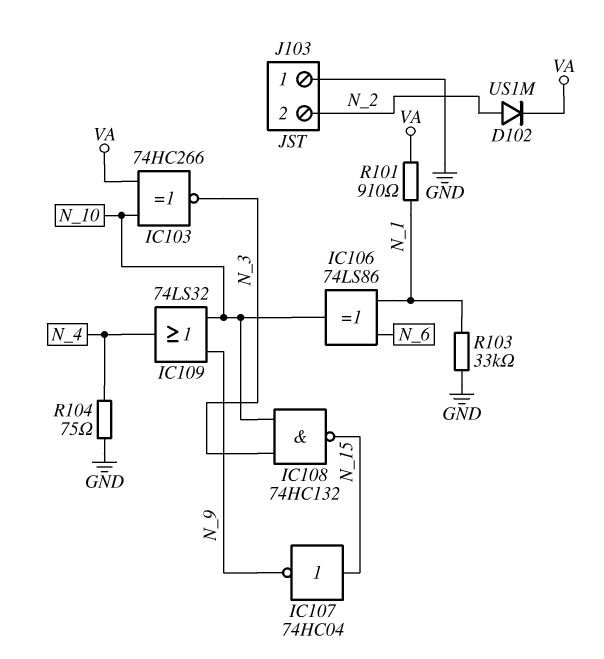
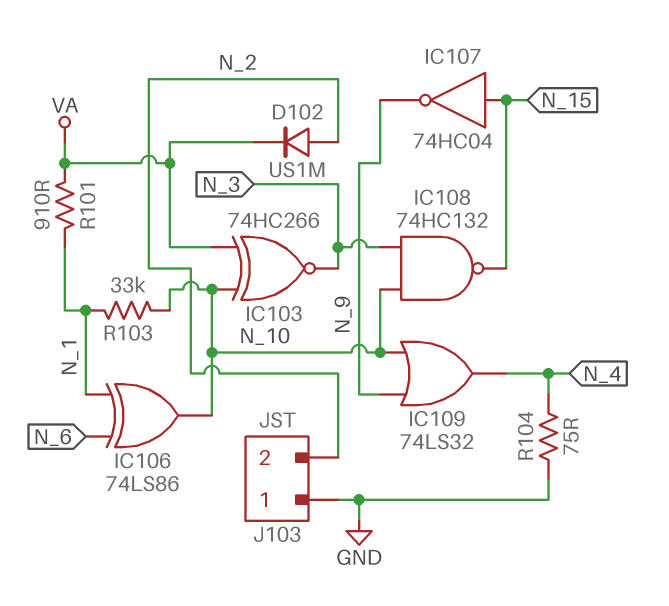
R103: 33k (GND, N_1) -> 33k (N_1, N_10)

